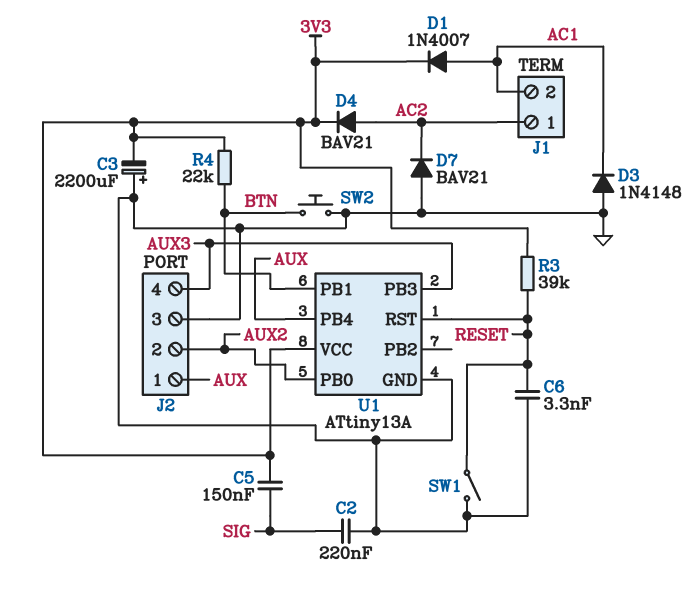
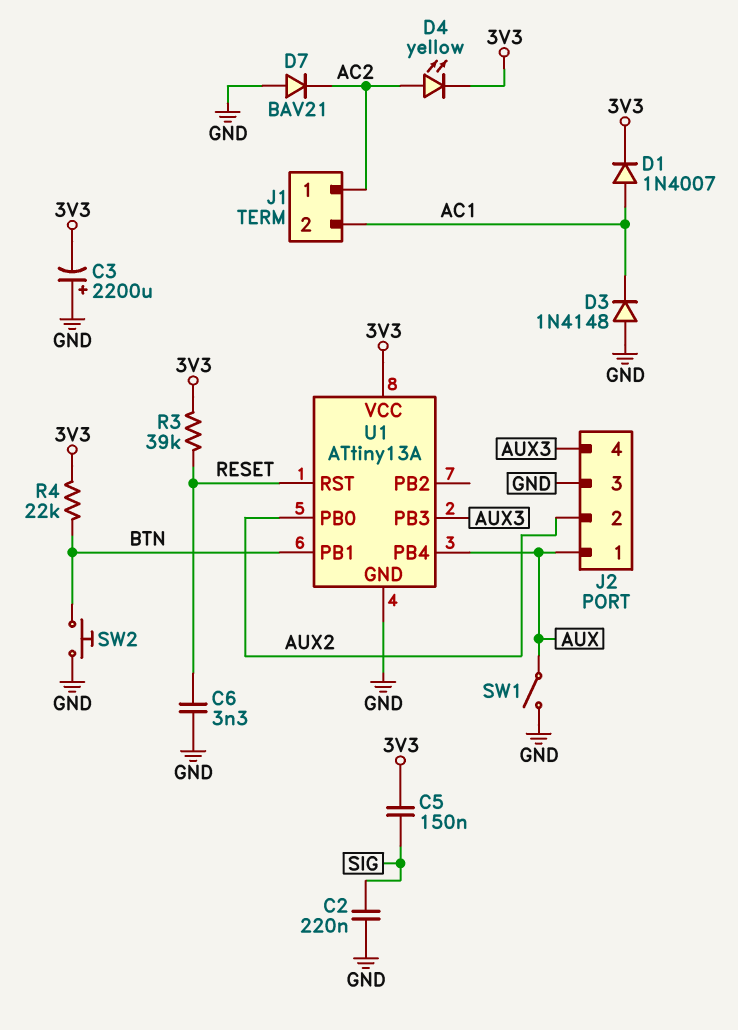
D4: diode BAV21 (A AC2, K 3V3) -> LED yellow (A AC2, K 3V3)
SW1: switch (GND, RESET) -> switch (AUX, GND)

